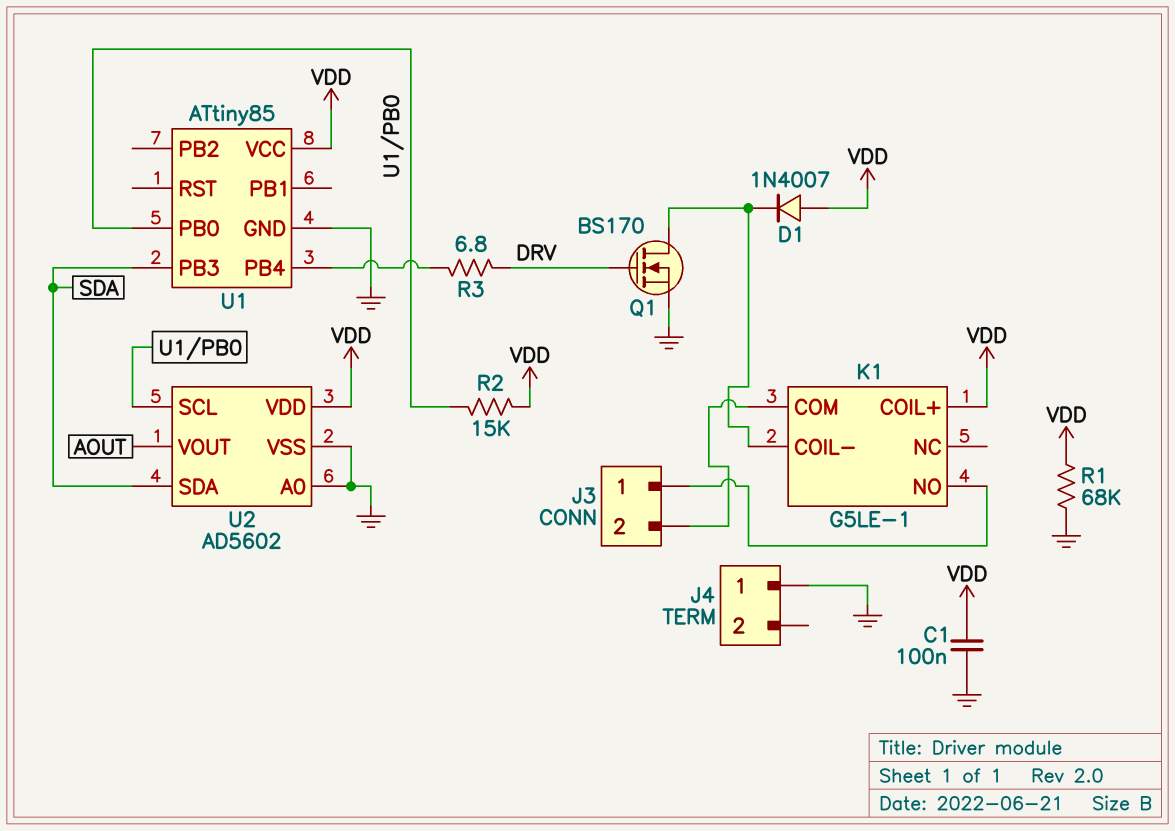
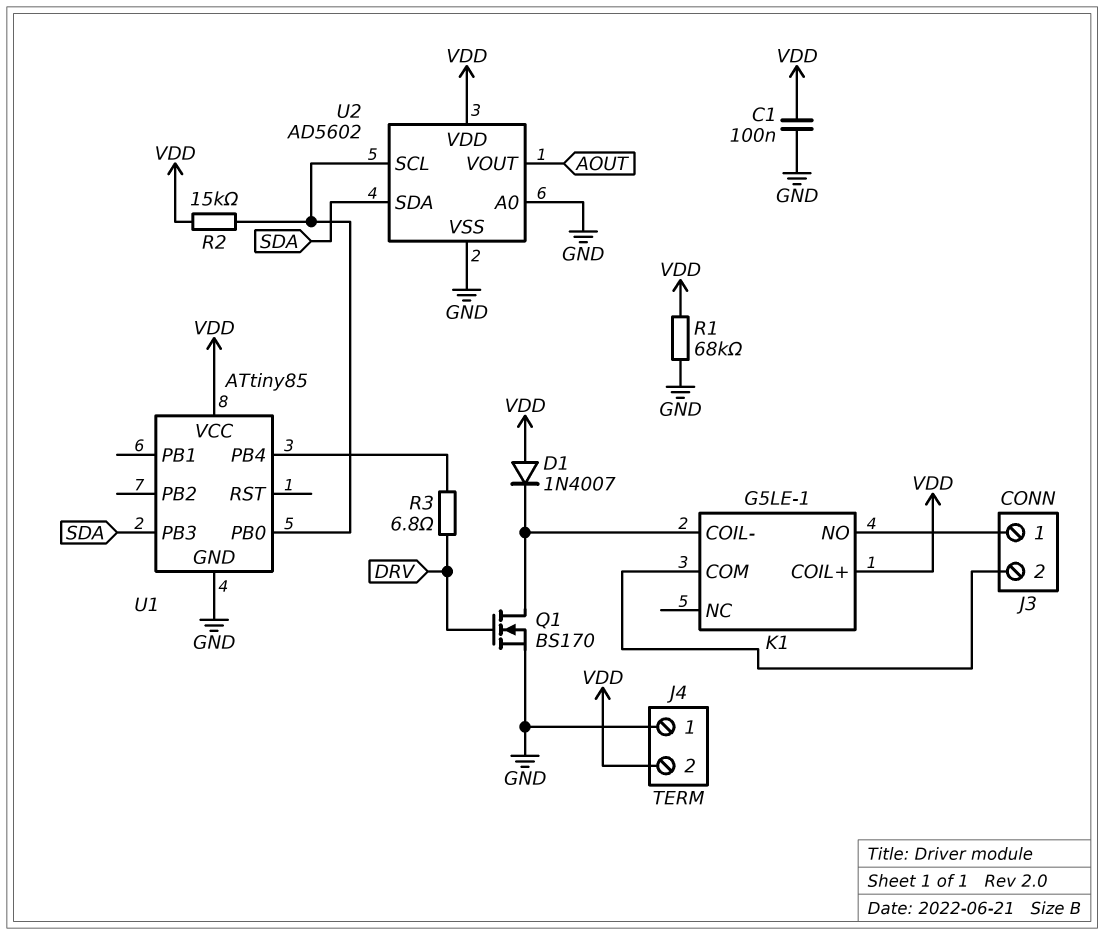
J4 pin 2: none -> VDD

